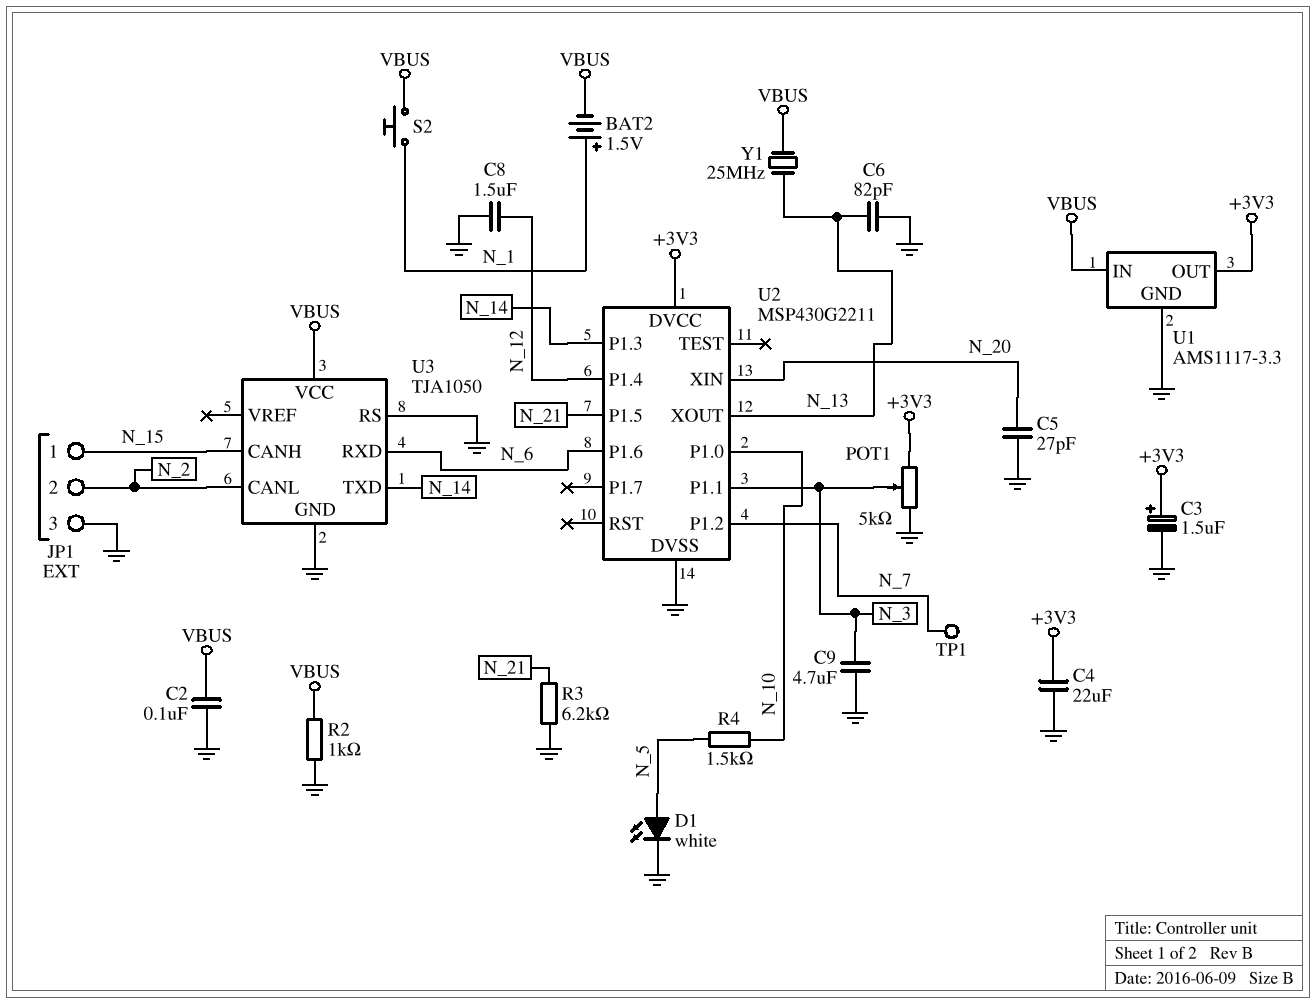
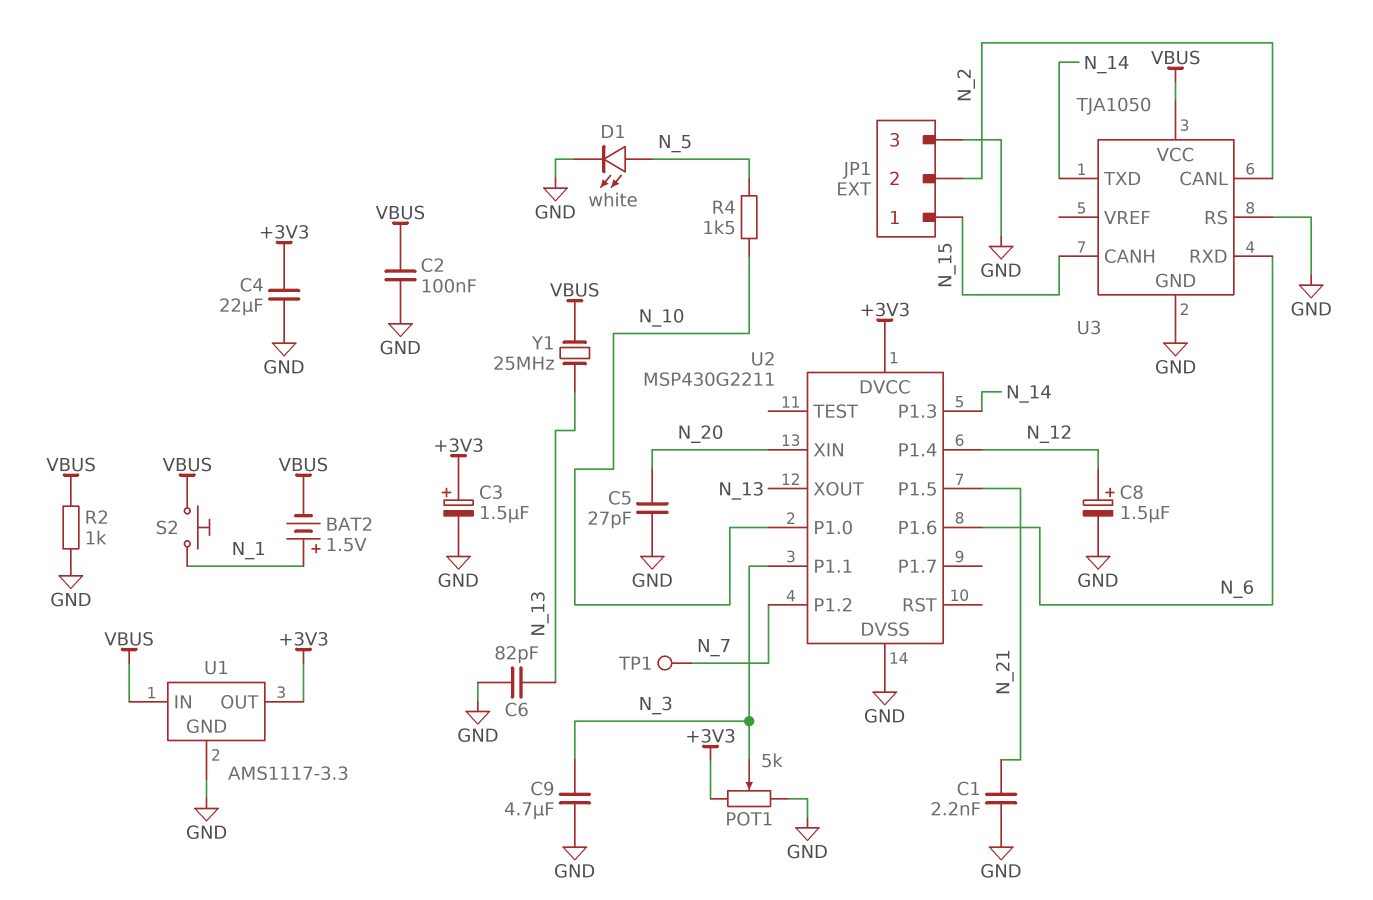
C1: none -> 2.2nF (GND, N_21)
C8: 1.5uF (GND, N_12) -> 1.5uF (plus N_12, minus GND)
R3: 6.2k (GND, N_21) -> none

